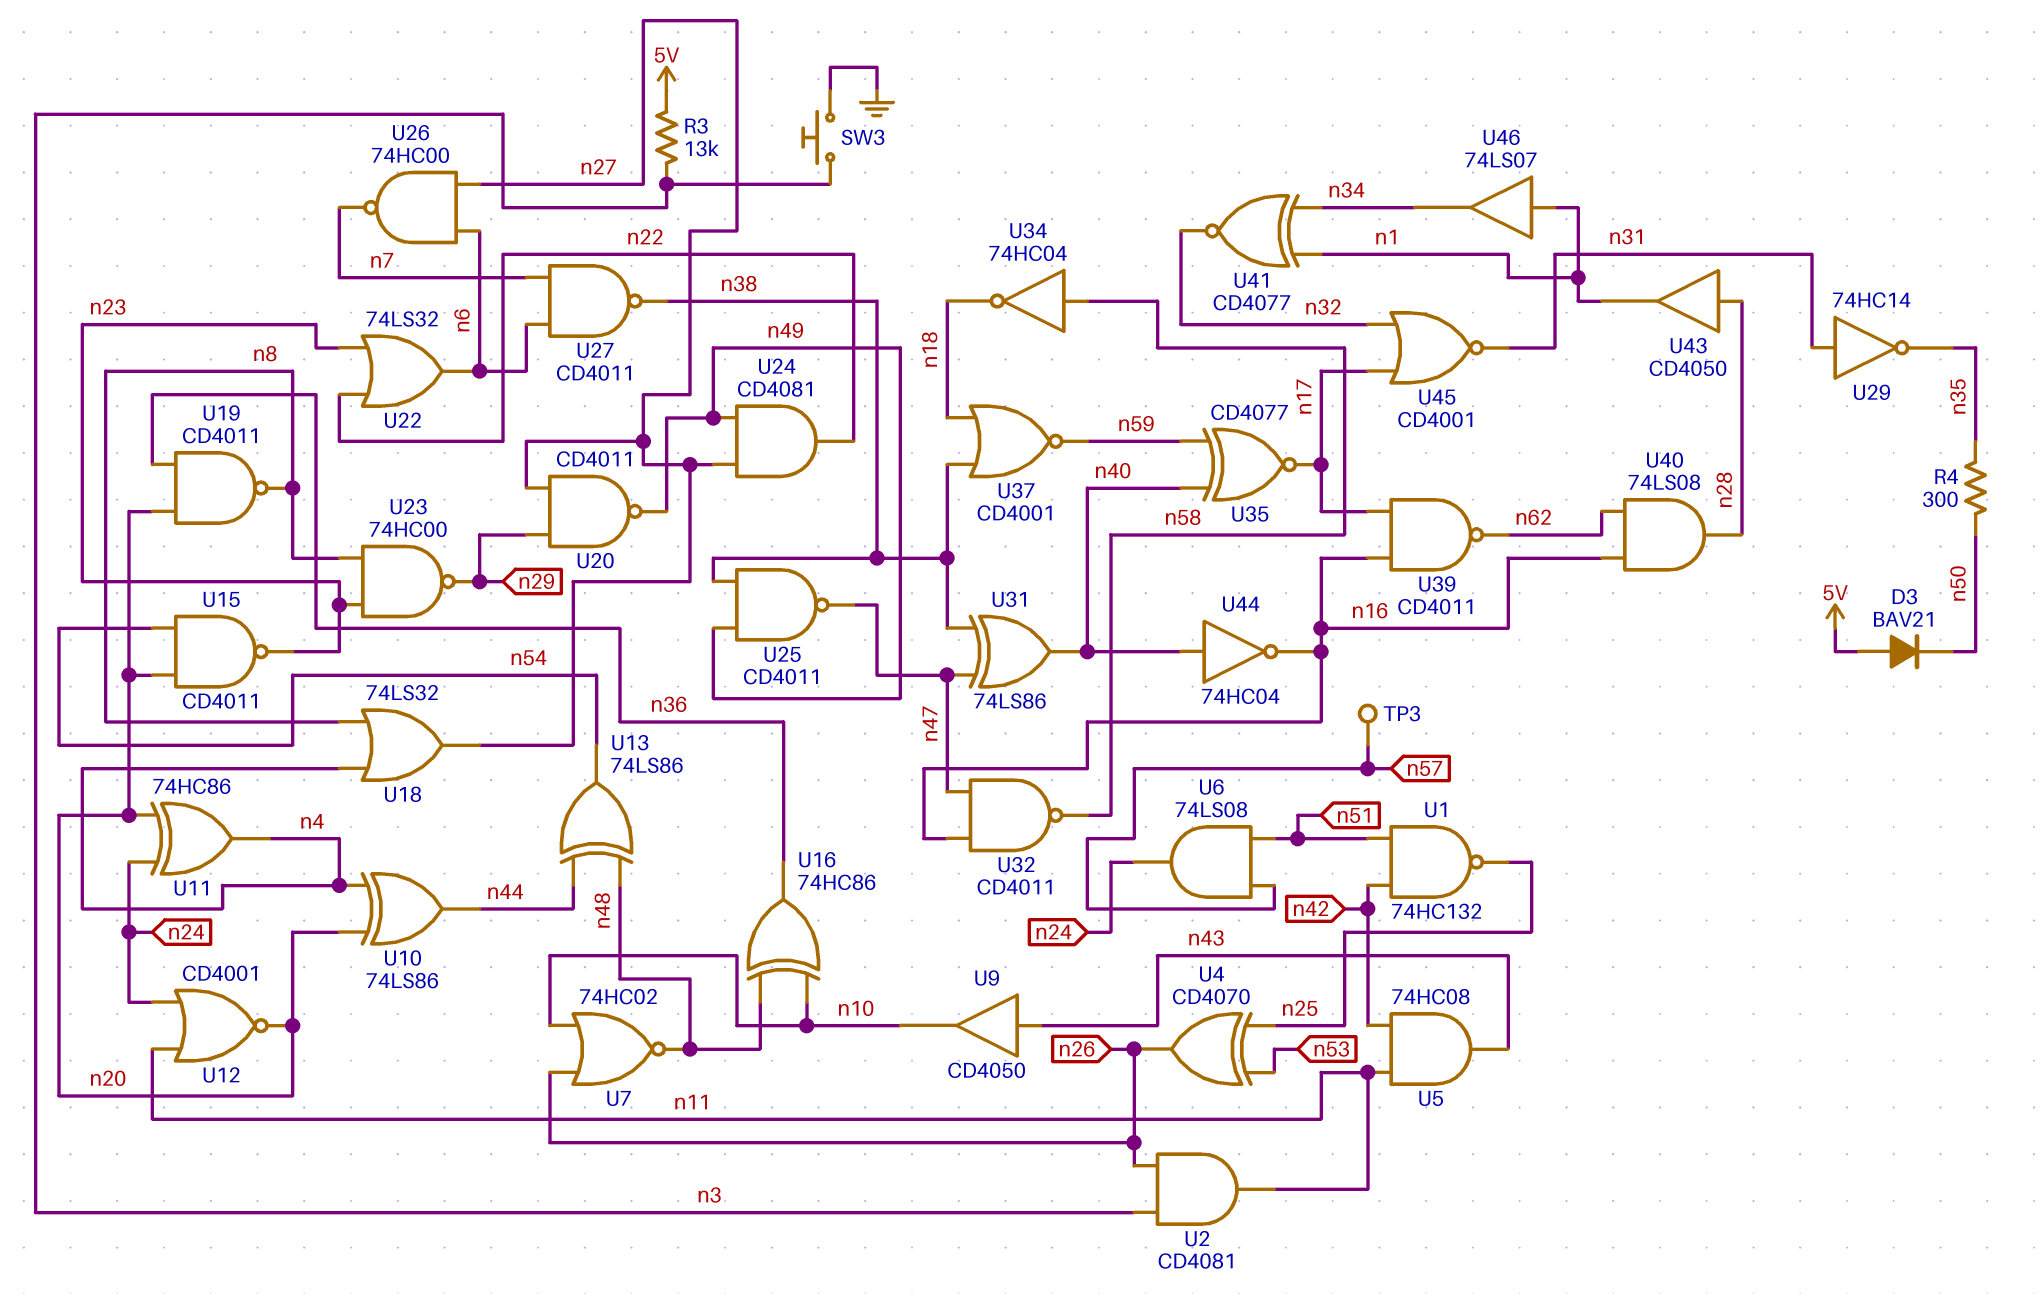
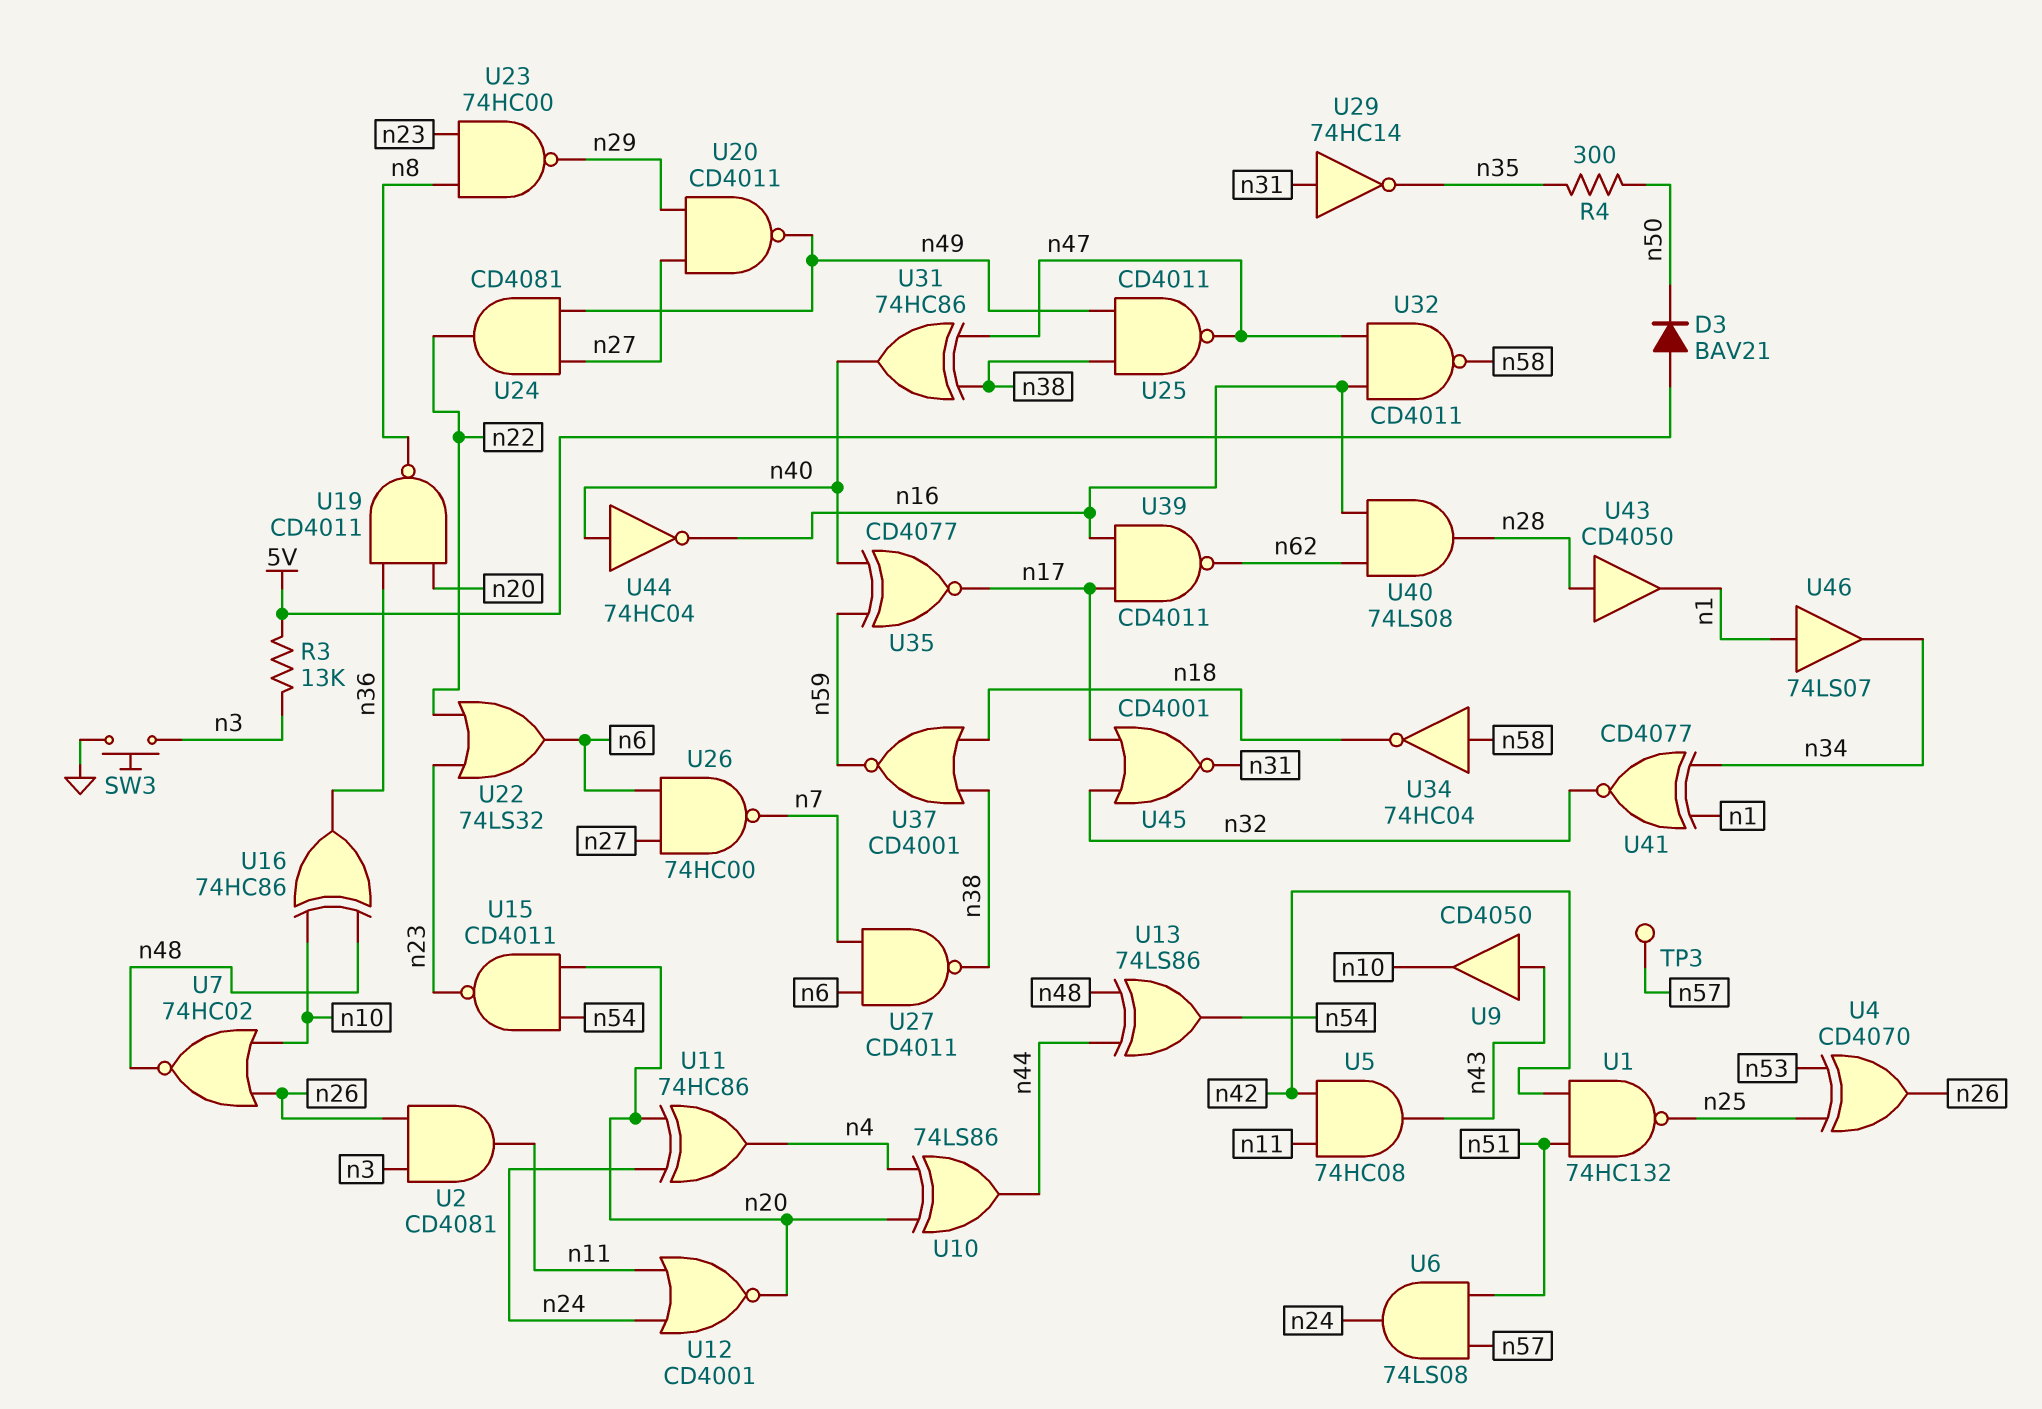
U18: OR 74LS32 (in n4, in n8, out n27) -> none
U31: XOR 74LS86 (in n38, in n47, out n40) -> XOR 74HC86 (in n38, in n47, out n40)

